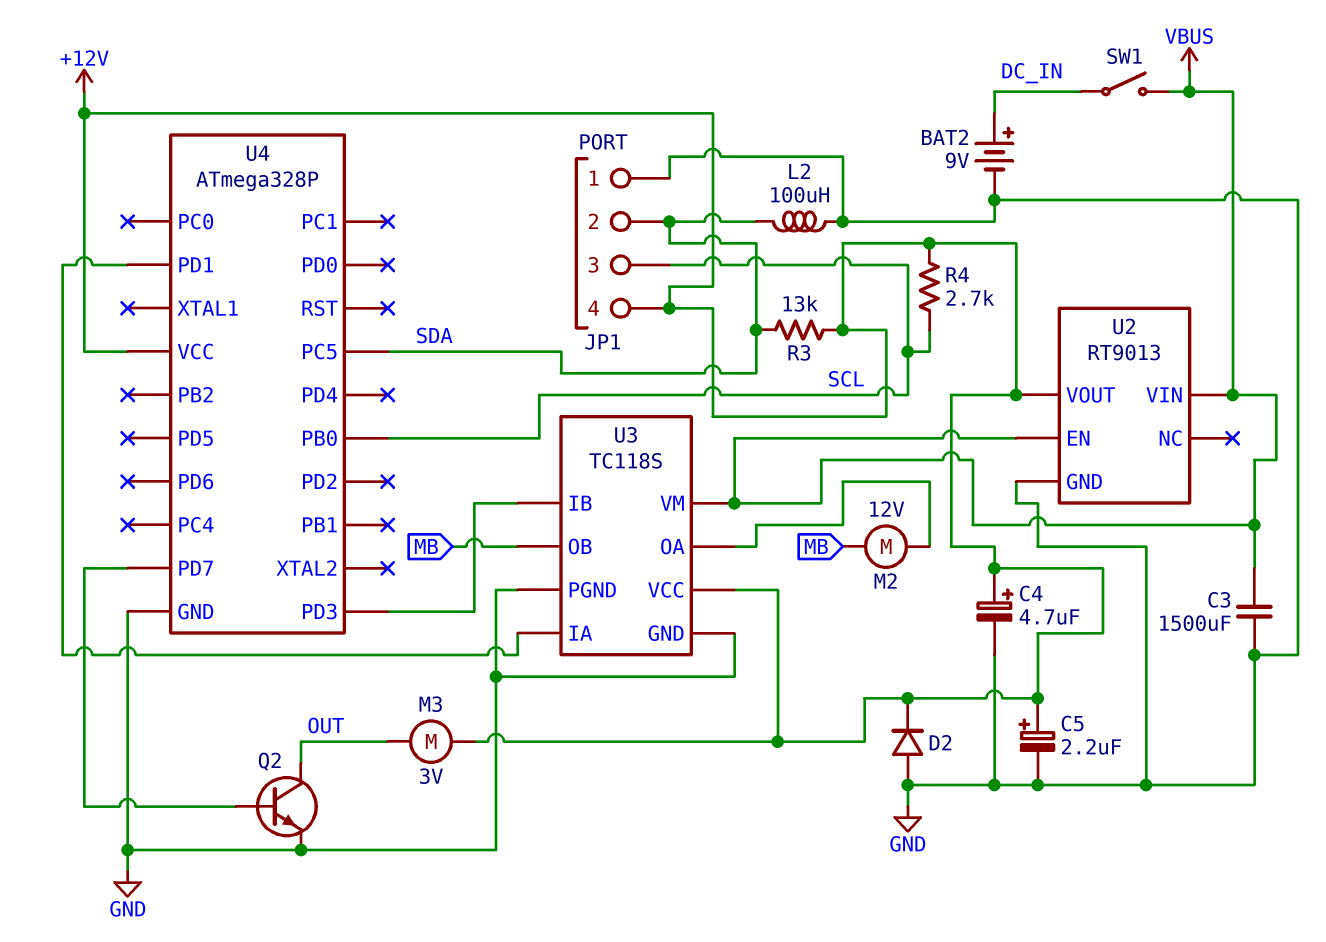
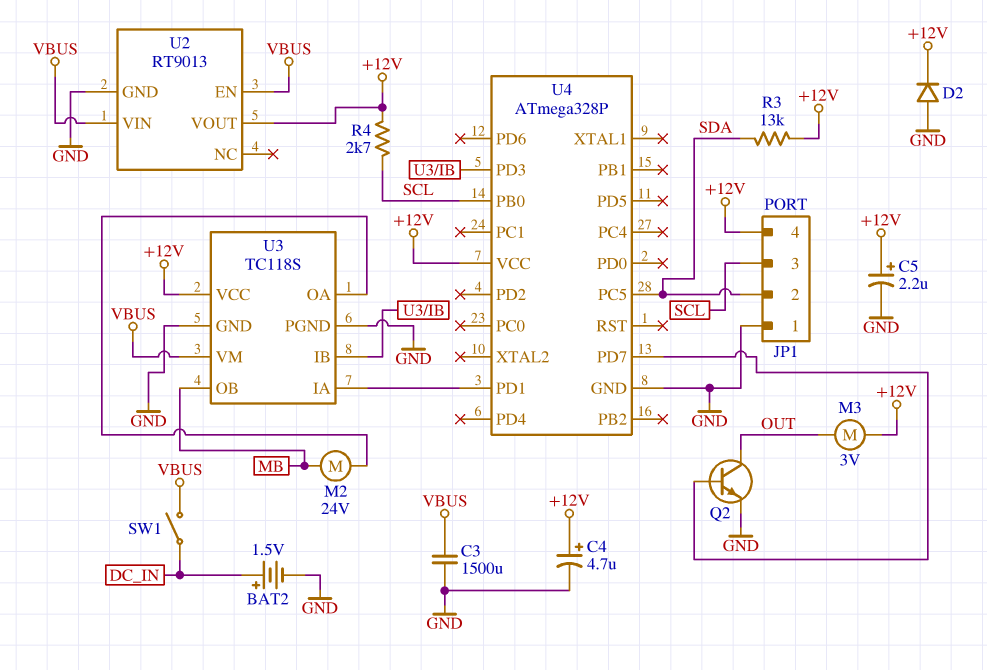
BAT2: 9V (plus DC_IN, minus GND) -> 1.5V (plus DC_IN, minus GND)
L2: 100uH (GND, SDA) -> none
M2: motor 12V (MB, U3/OA) -> motor 24V (MB, U3/OA)

